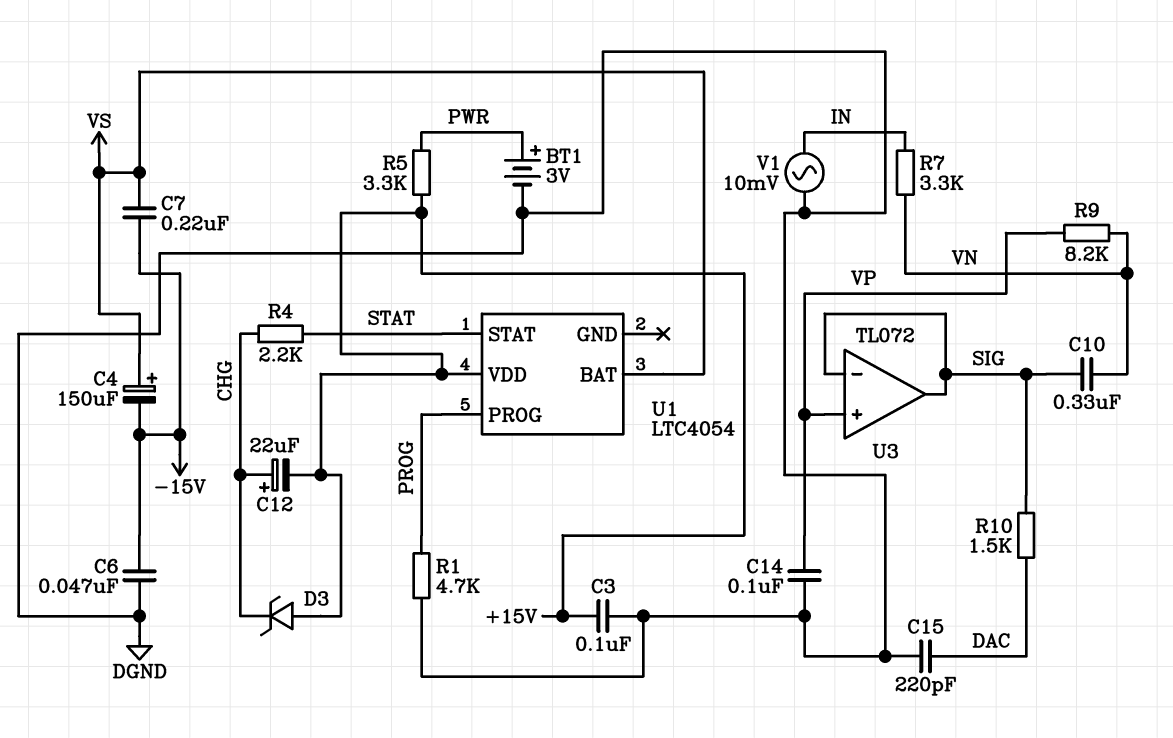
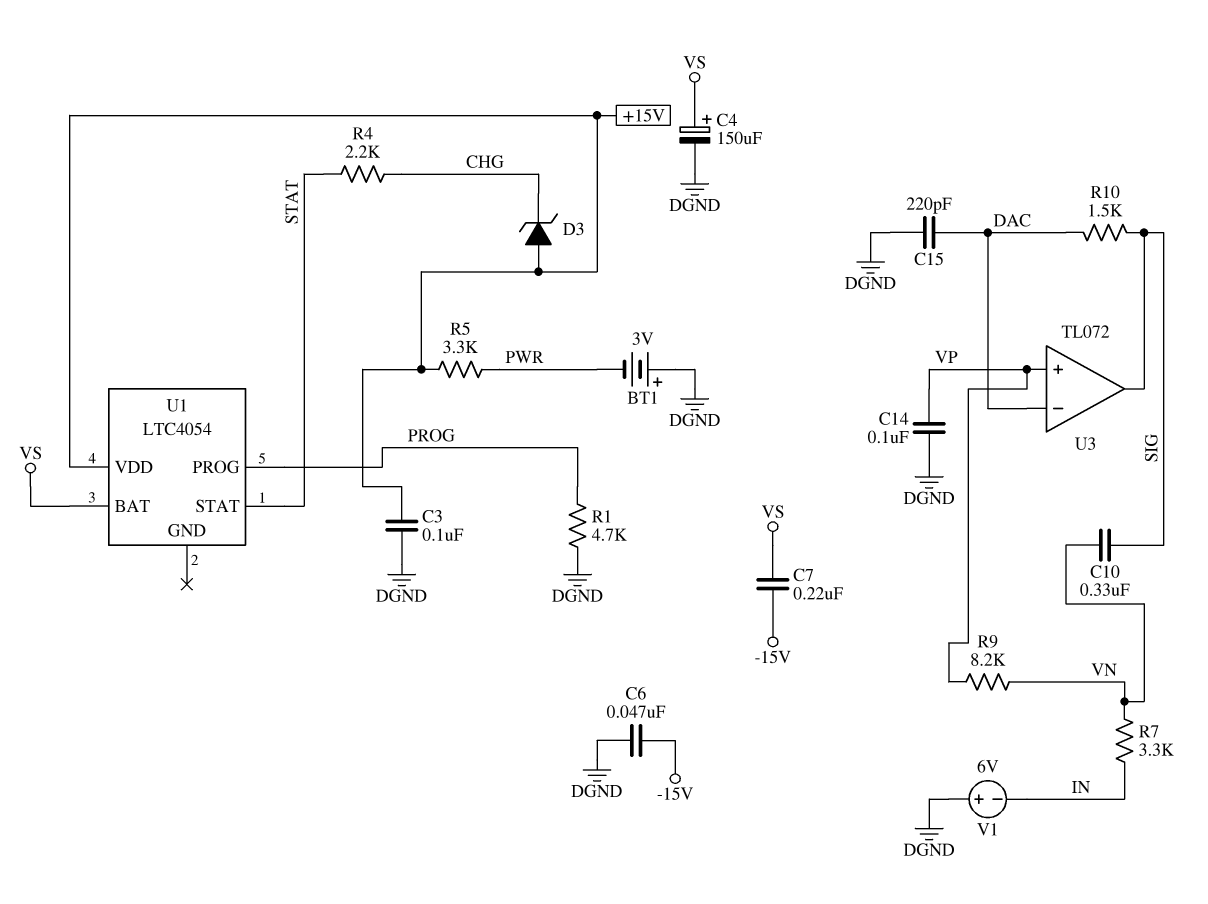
BT1: 3V (plus PWR, minus DGND) -> 3V (plus DGND, minus PWR)
C4: 150uF (plus VS, minus -15V) -> 150uF (plus VS, minus DGND)
C12: 22uF (plus CHG, minus +15V) -> none
U3 pin in-: SIG -> DAC
V1: AC 10mV (DGND, IN) -> 6V (plus DGND, minus IN)

